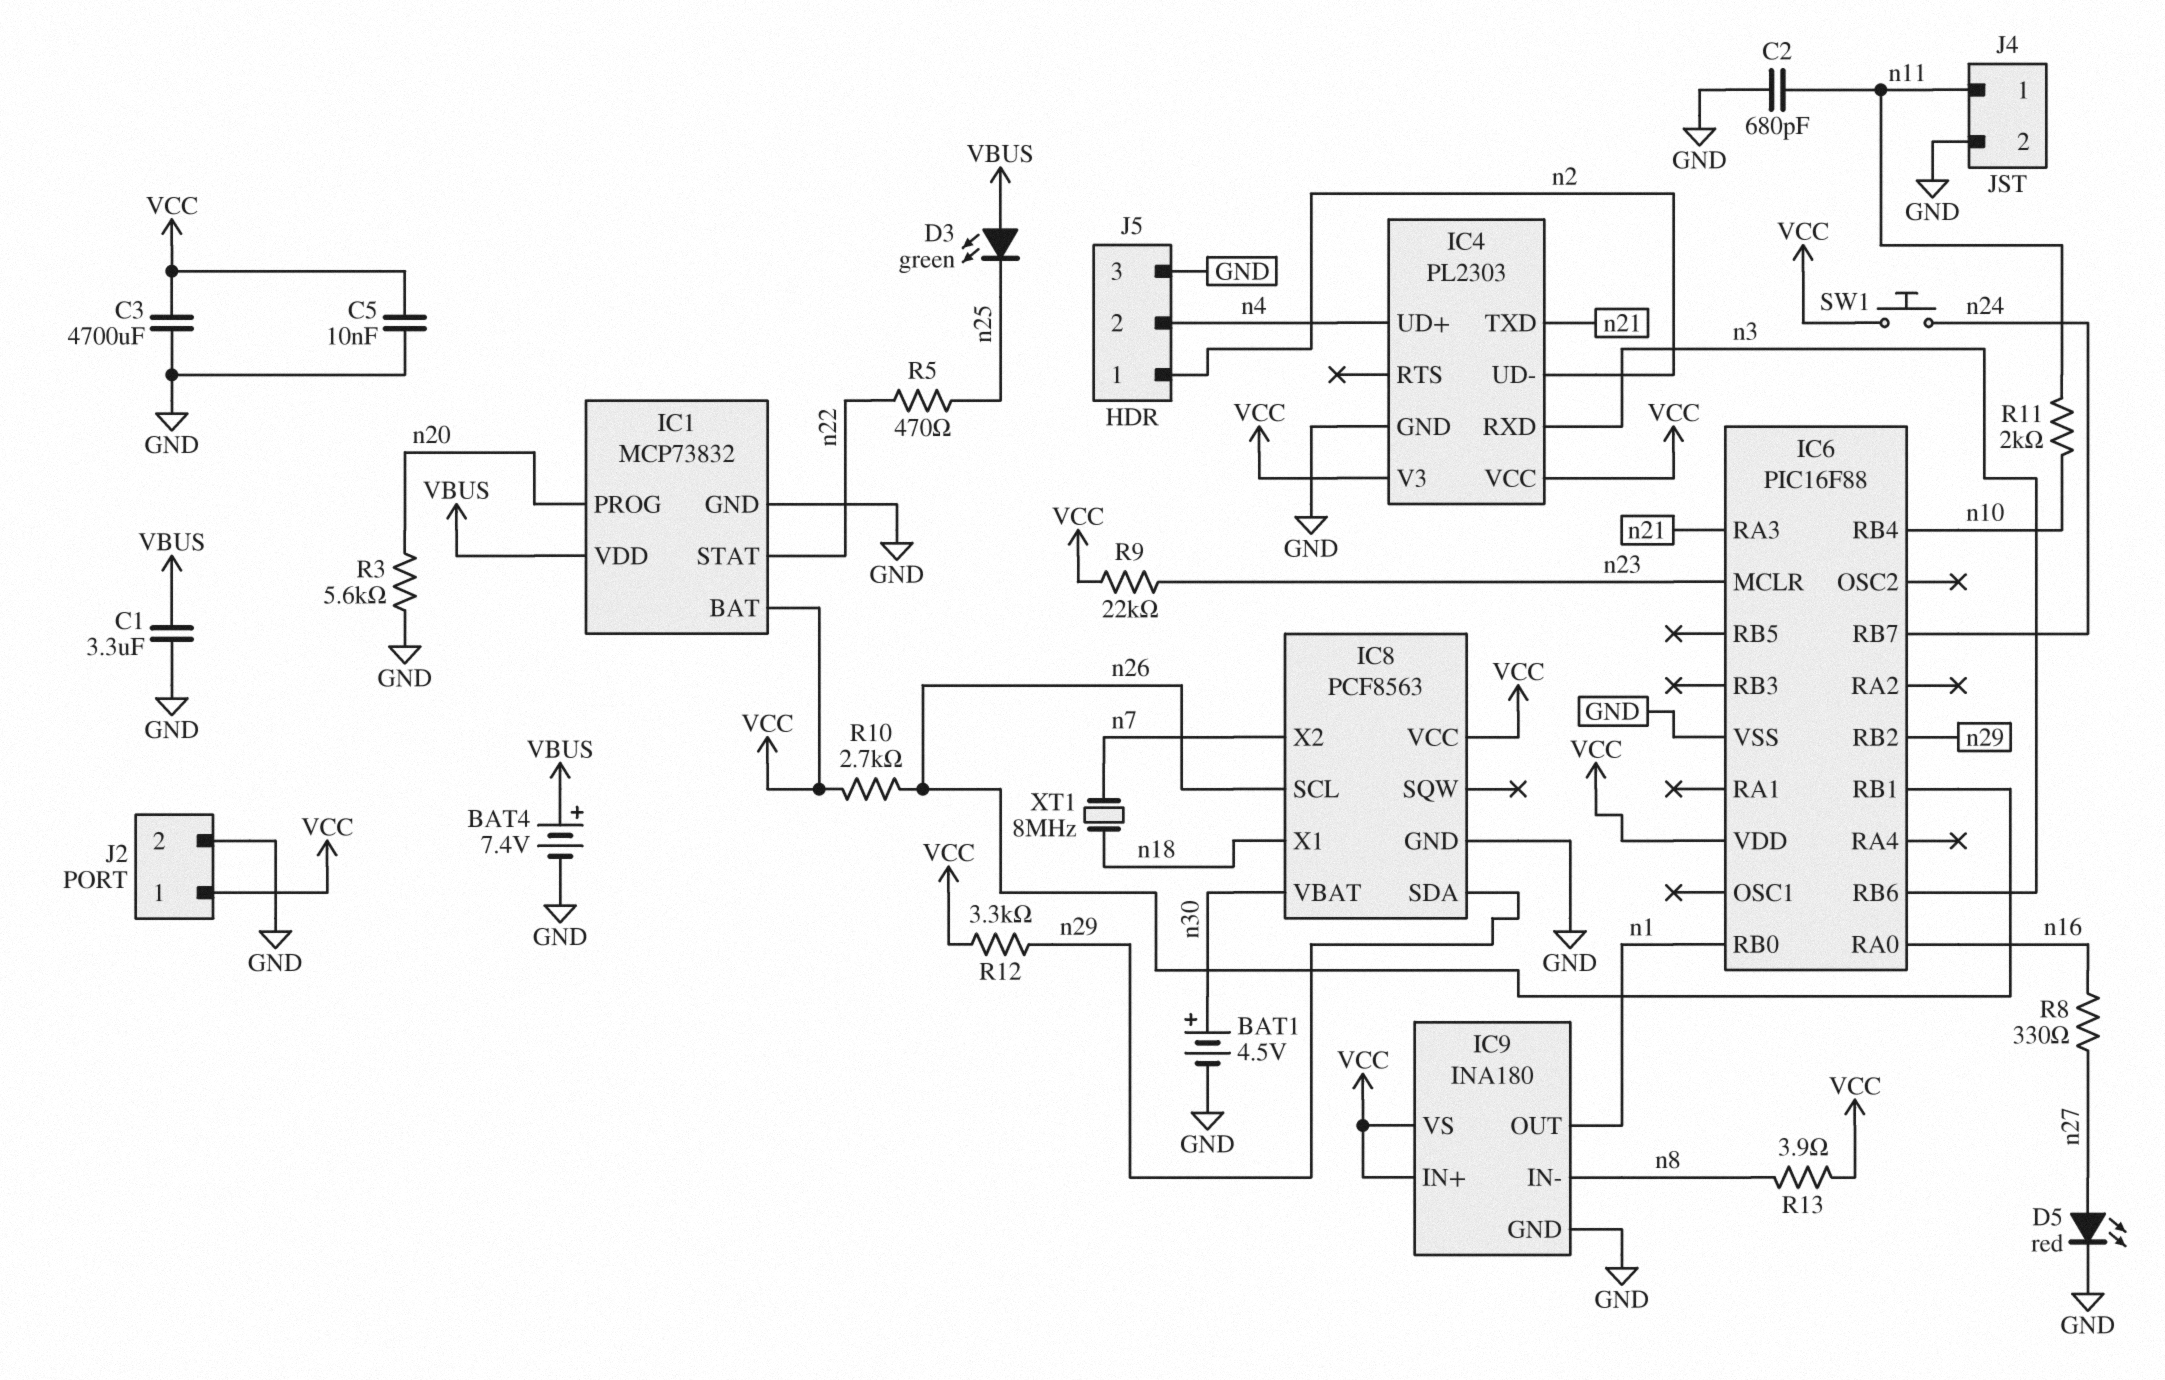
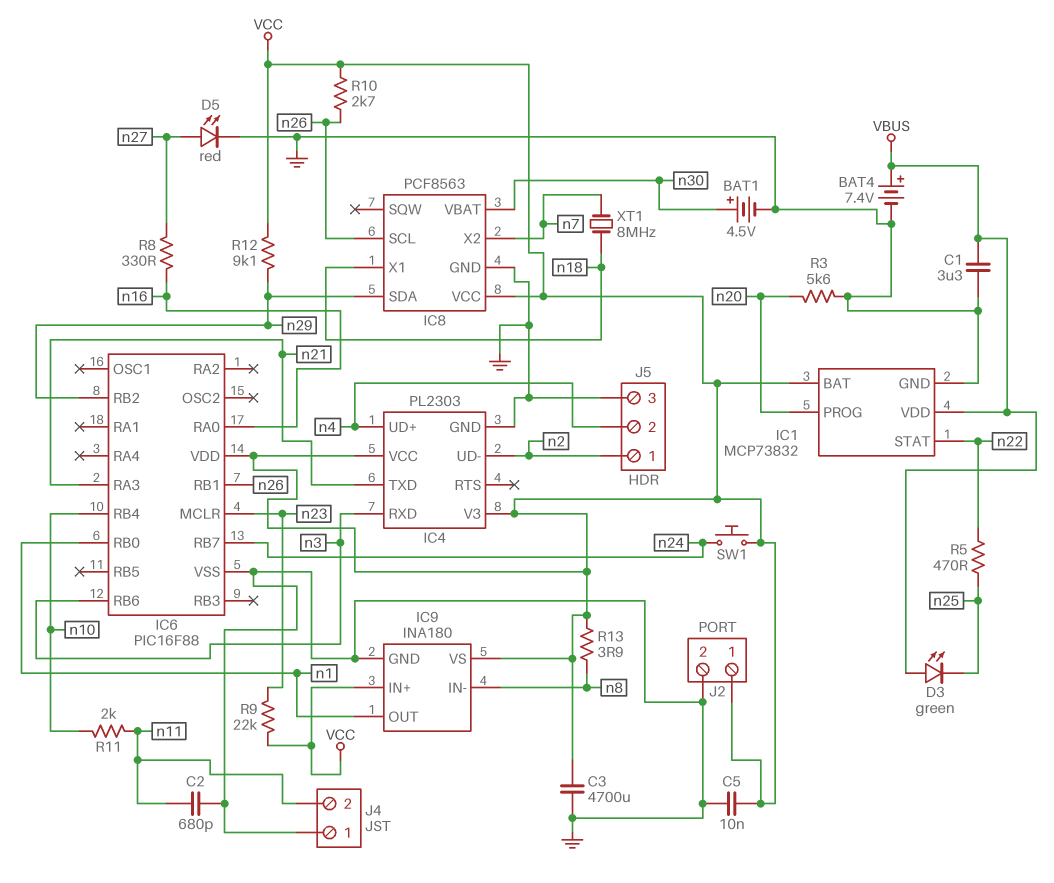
J4 pin 1: n11 -> GND
J4 pin 2: GND -> n11
R12: 3.3k (VCC, n29) -> 9.1k (VCC, n29)

